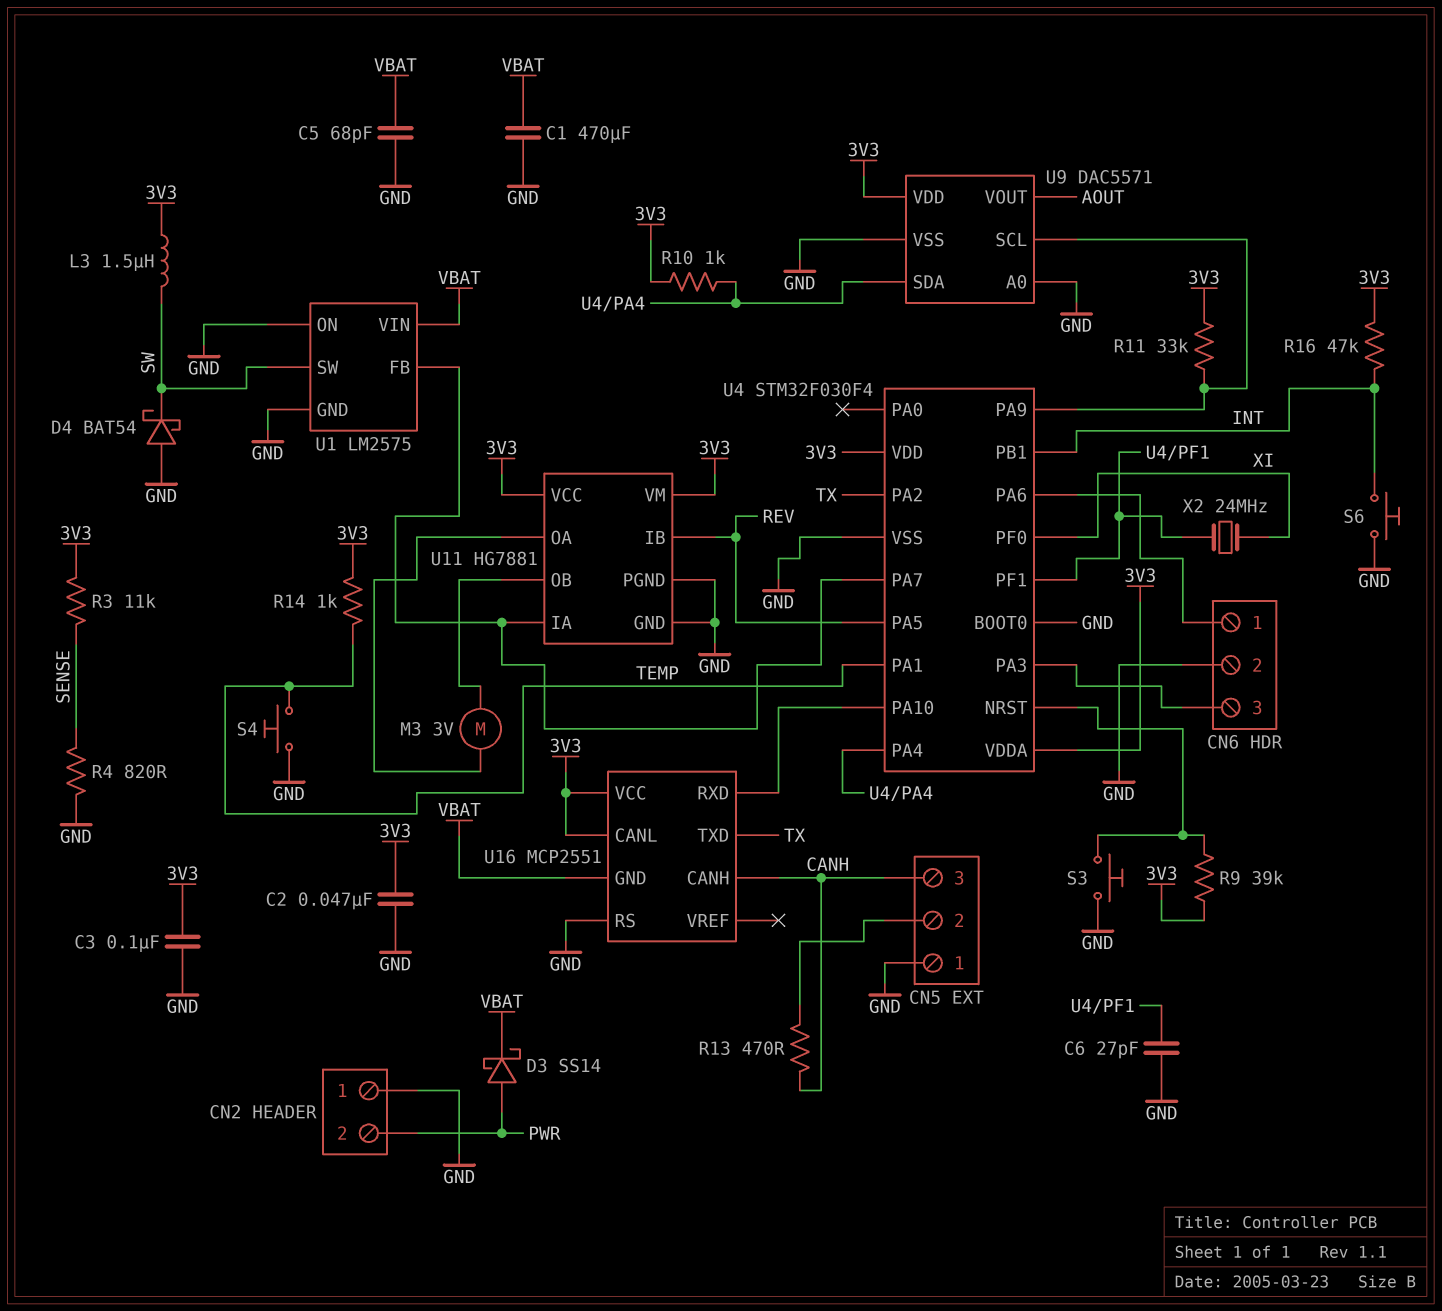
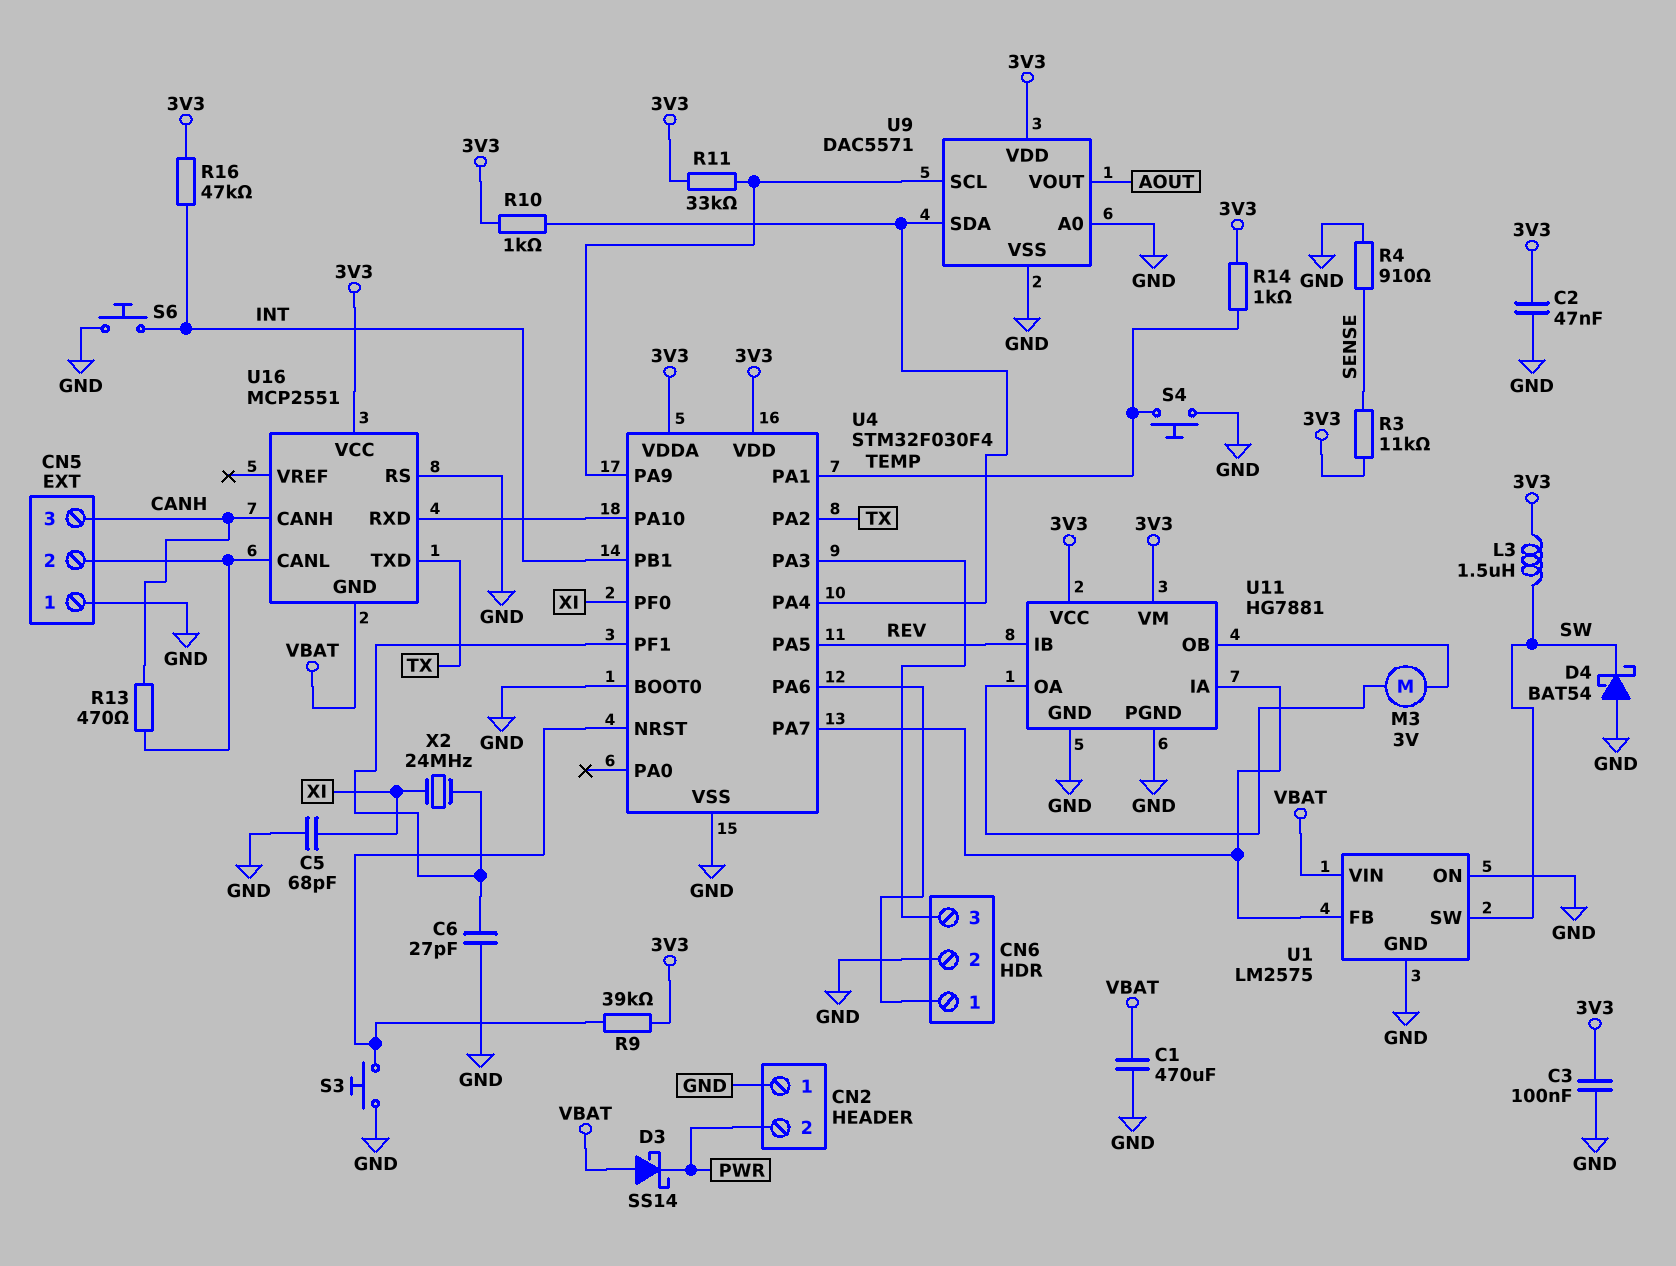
C5: 68pF (GND, VBAT) -> 68pF (GND, XI)
D3: schottky SS14 (A PWR, K VBAT) -> schottky SS14 (A VBAT, K PWR)
R4: 820 (GND, SENSE) -> 910 (GND, SENSE)
U16 pin CANL: 3V3 -> CN5/2

